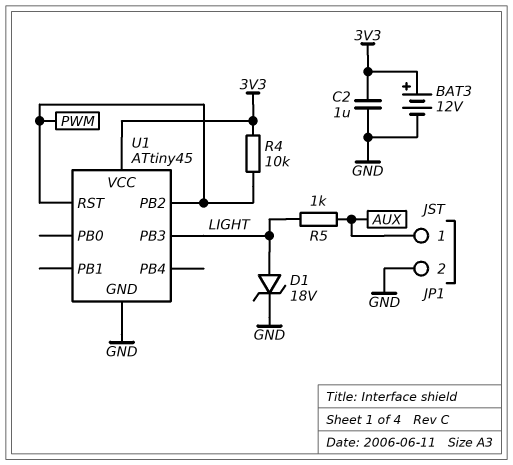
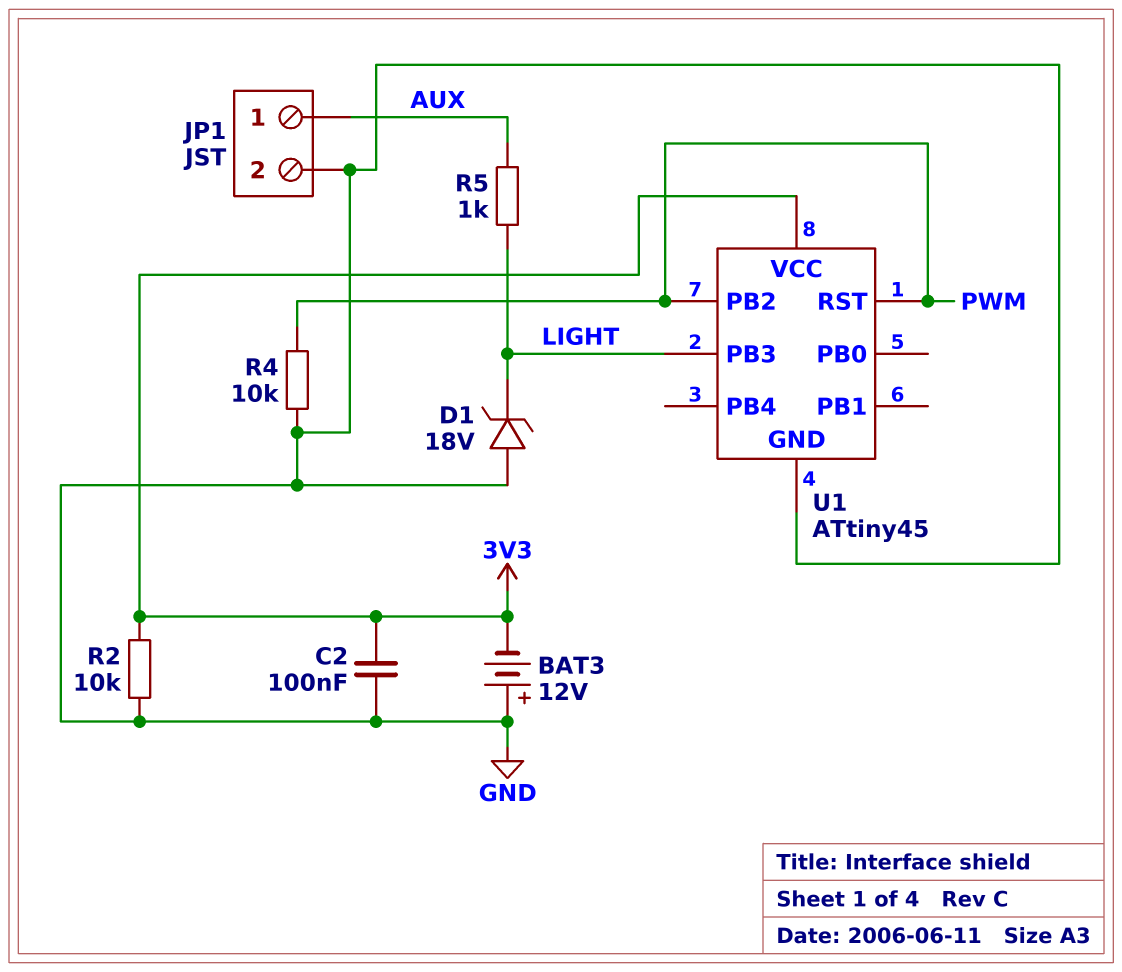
BAT3: 12V (plus 3V3, minus GND) -> 12V (plus GND, minus 3V3)
C2: 1uF (3V3, GND) -> 100nF (3V3, GND)
D1: zener 18V (A LIGHT, K GND) -> zener 18V (A GND, K LIGHT)
R2: none -> 10k (3V3, GND)
R4: 10k (3V3, PWM) -> 10k (GND, PWM)

